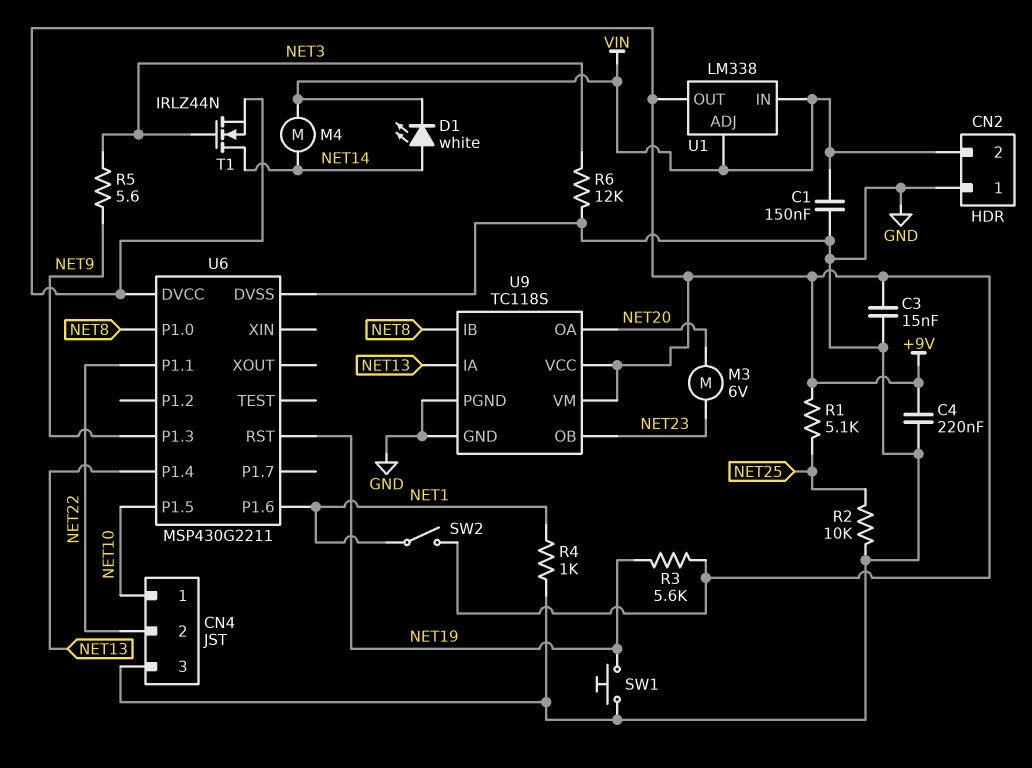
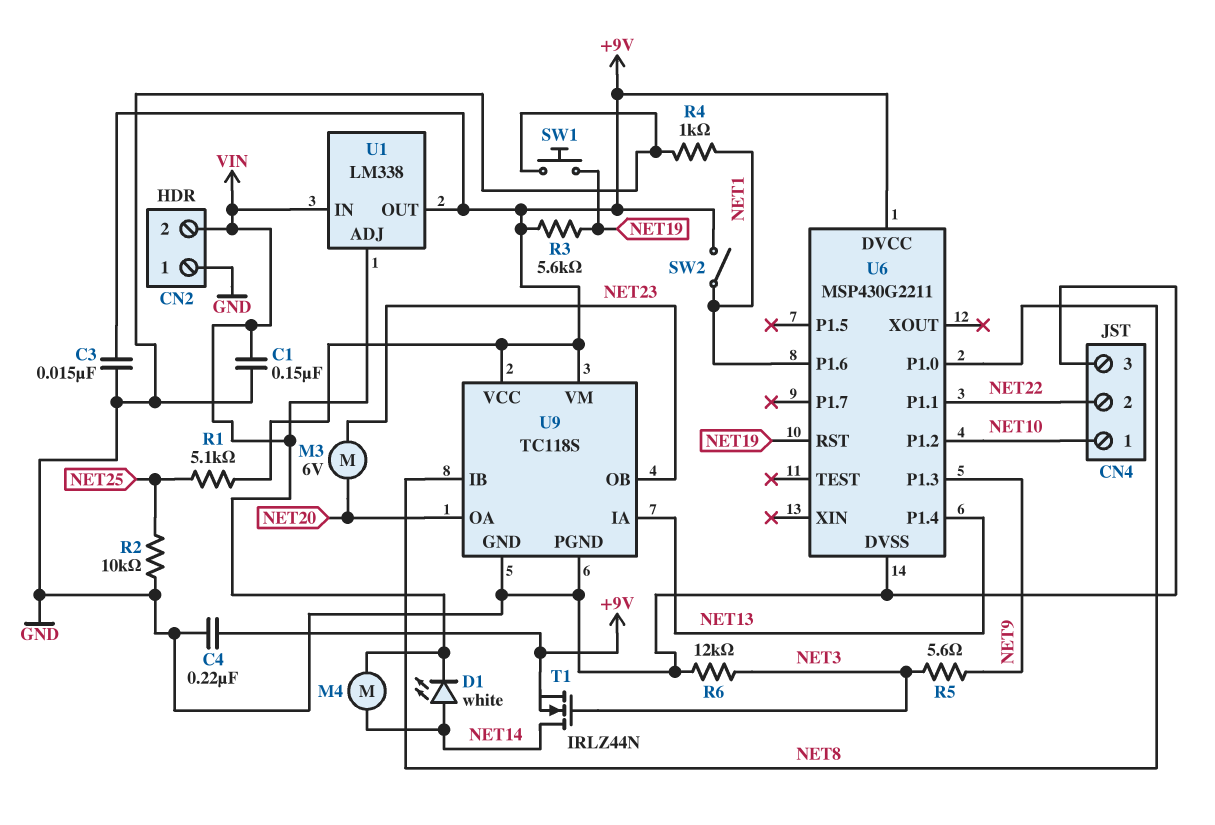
U6 pin P1.2: none -> NET10
U6 pin P1.5: NET10 -> none

